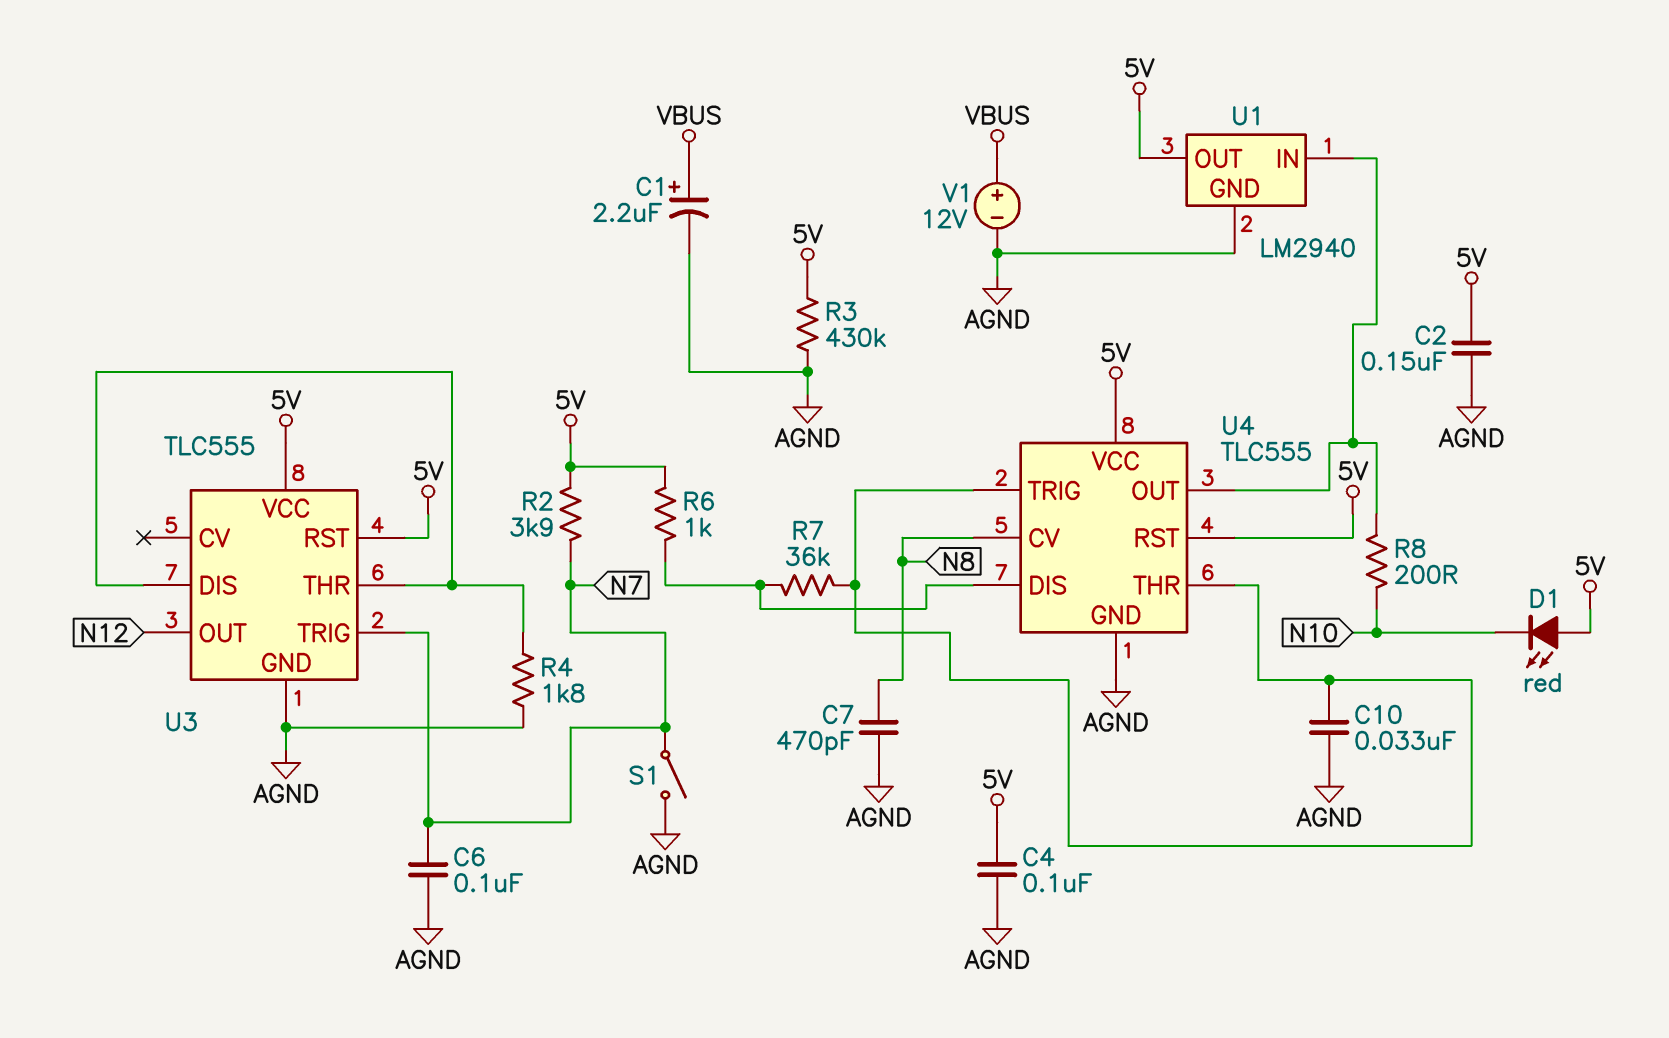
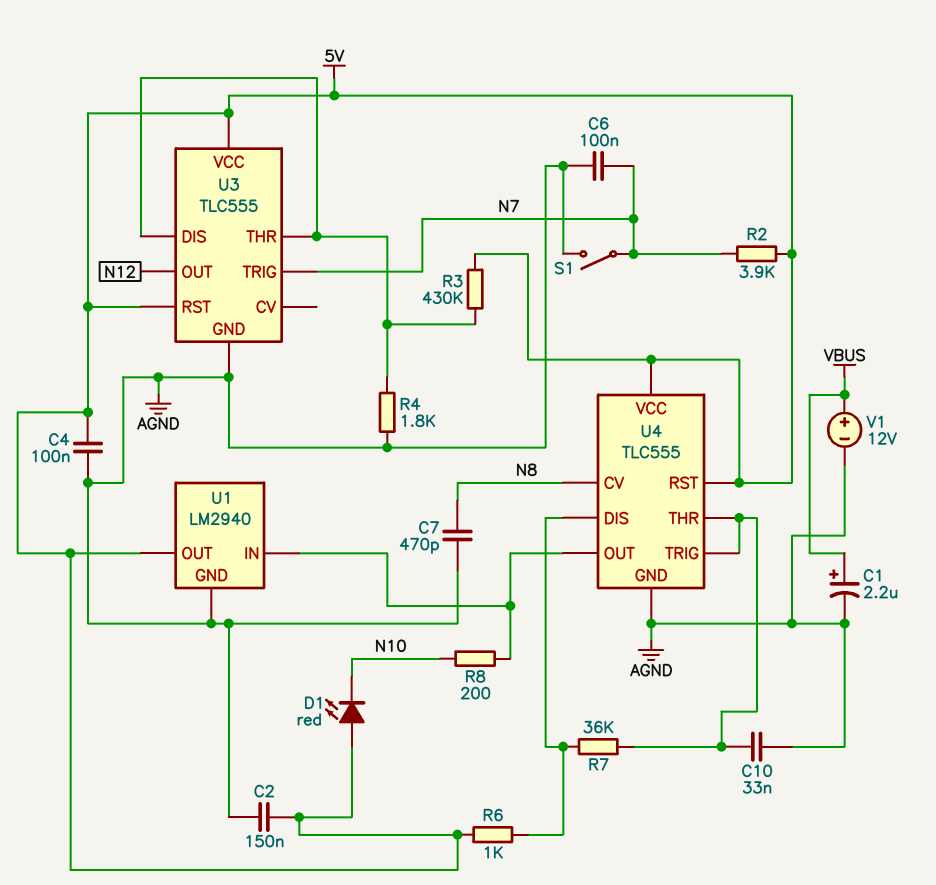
R3: 430k (5V, AGND) -> 430k (5V, U3/DIS)

